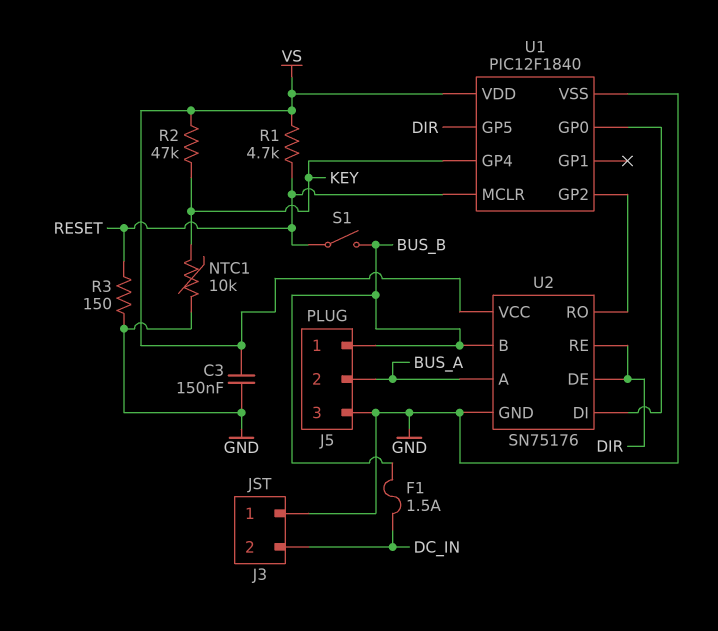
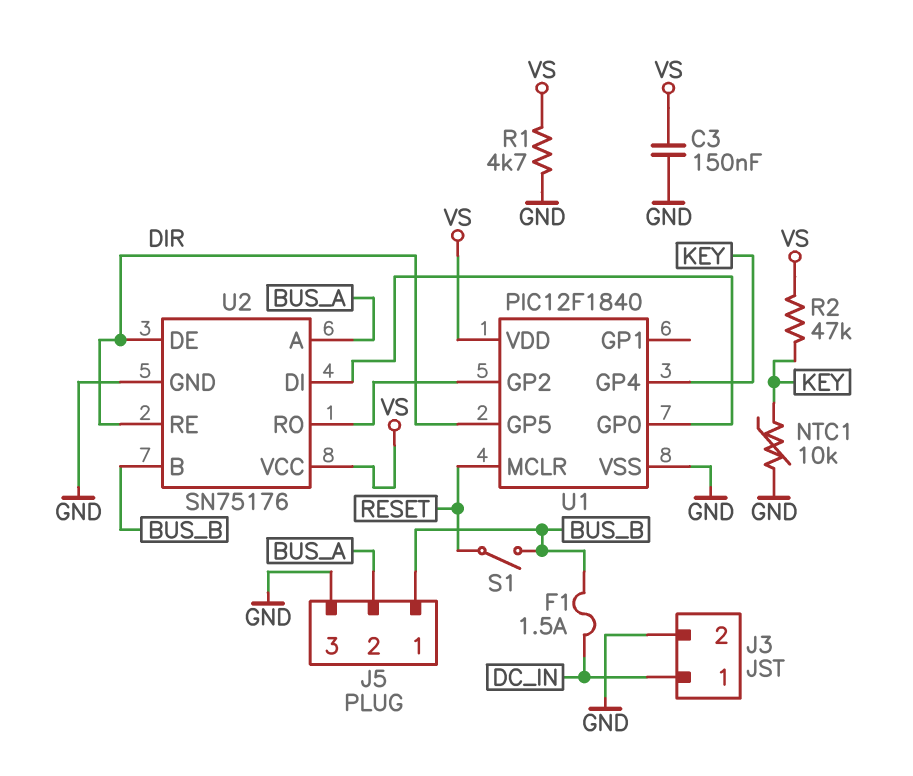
J3 pin 1: GND -> DC_IN
J3 pin 2: DC_IN -> GND
R1: 4.7k (RESET, VS) -> 4.7k (GND, VS)
R3: 150 (GND, RESET) -> none

